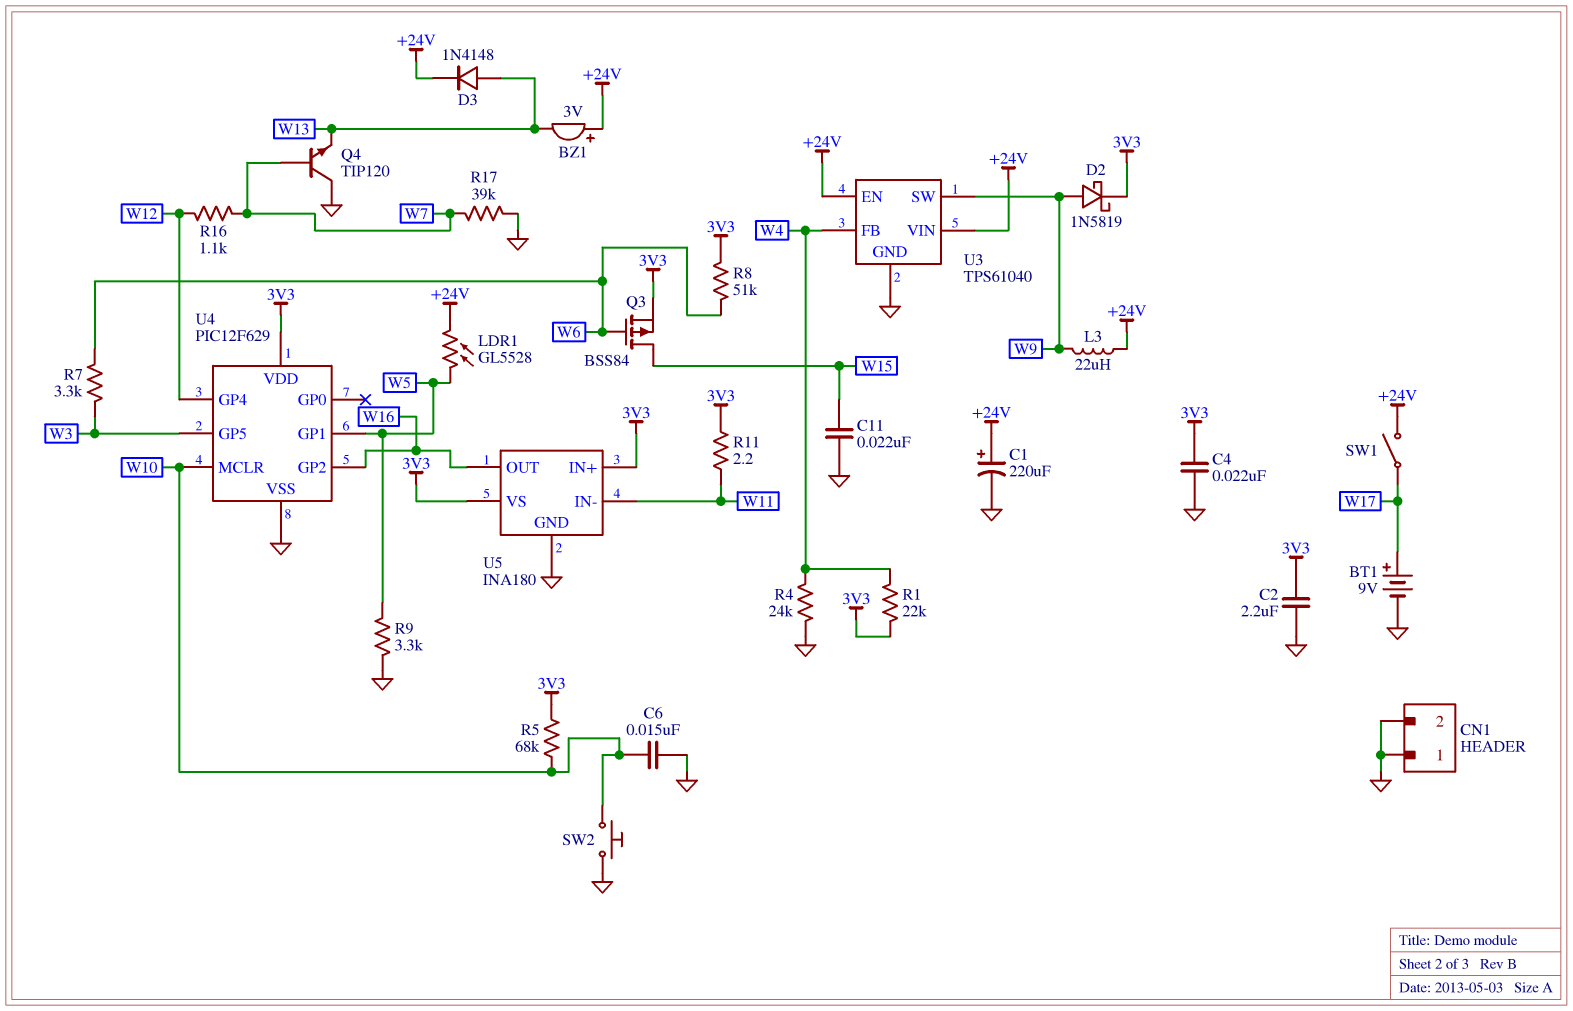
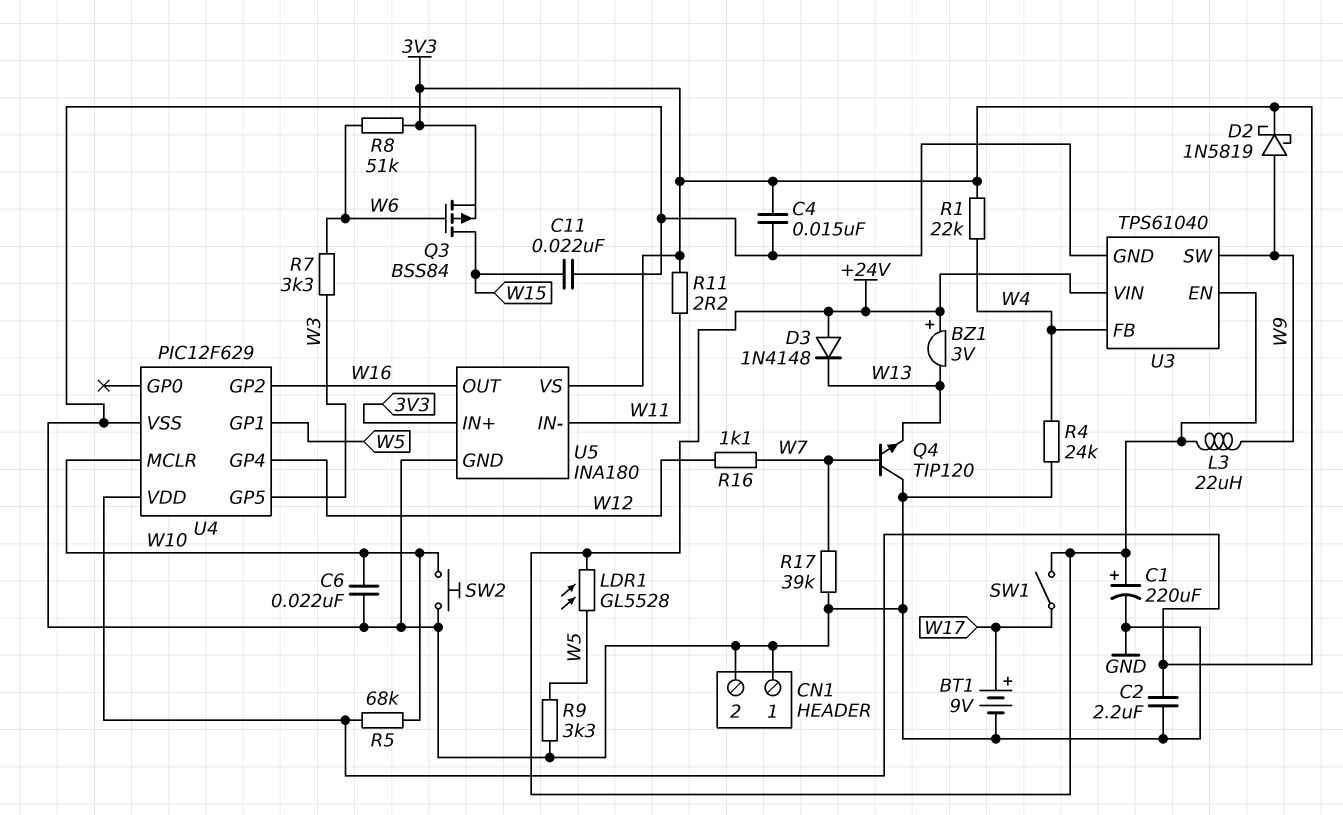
C4: 22nF (3V3, GND) -> 15nF (3V3, GND)
C6: 15nF (GND, W10) -> 22nF (GND, W10)
D3: diode 1N4148 (A W13, K +24V) -> diode 1N4148 (A +24V, K W13)

